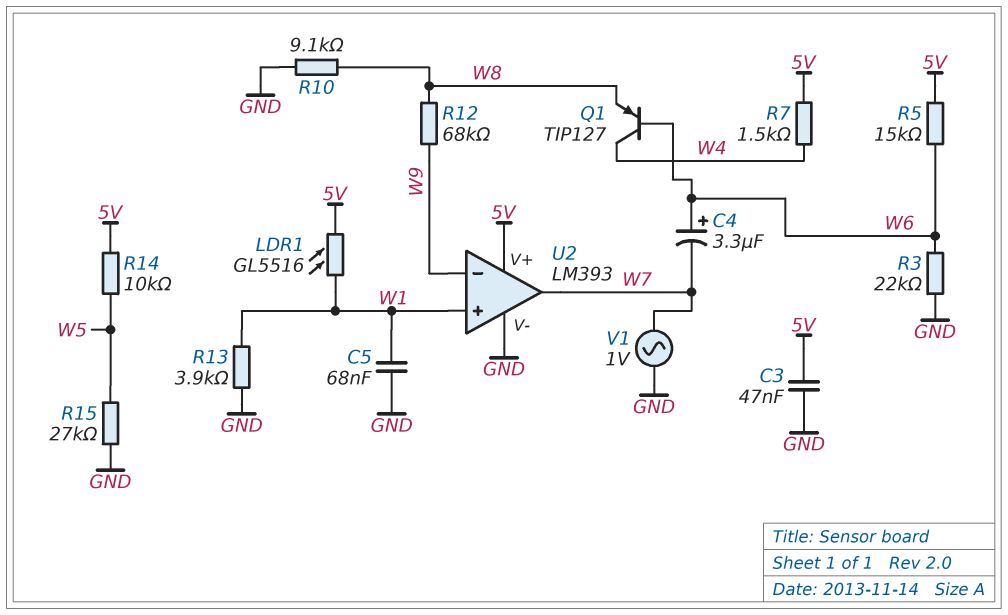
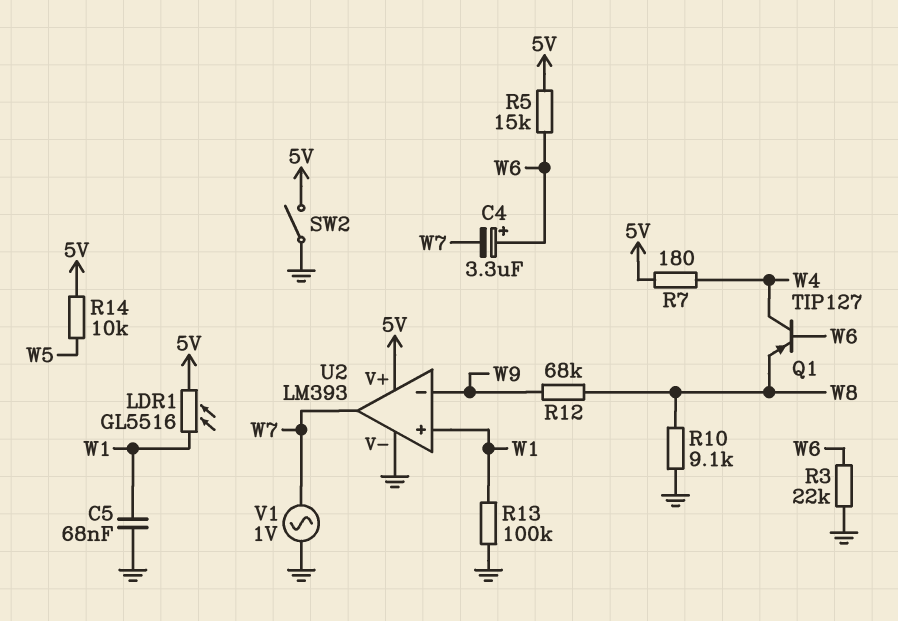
C3: 47nF (5V, GND) -> none
R7: 1.5k (5V, W4) -> 180 (5V, W4)
R13: 3.9k (GND, W1) -> 100k (GND, W1)
R15: 27k (GND, W5) -> none
SW2: none -> switch (5V, GND)

